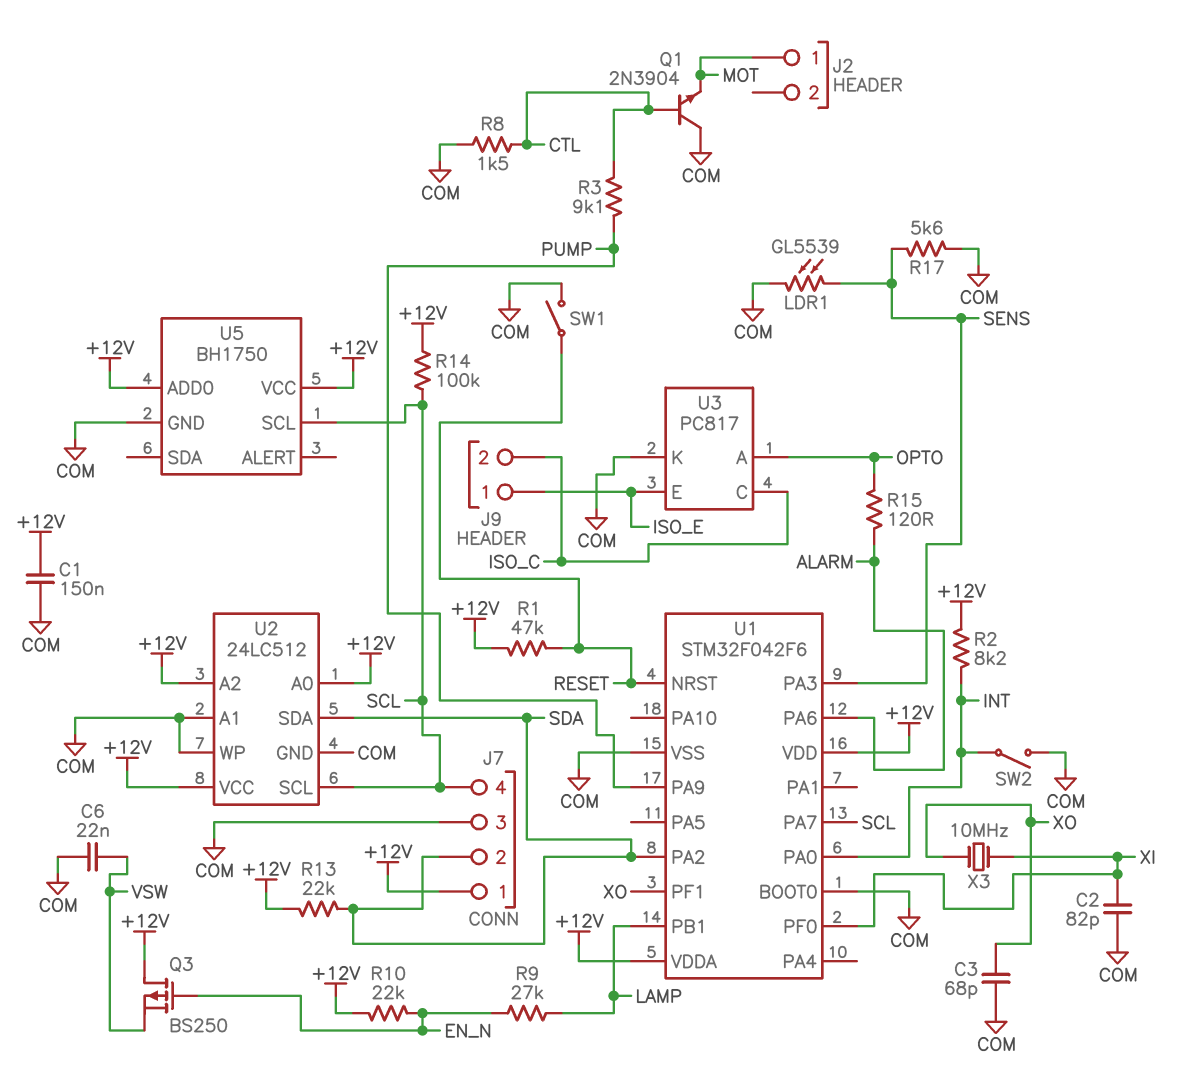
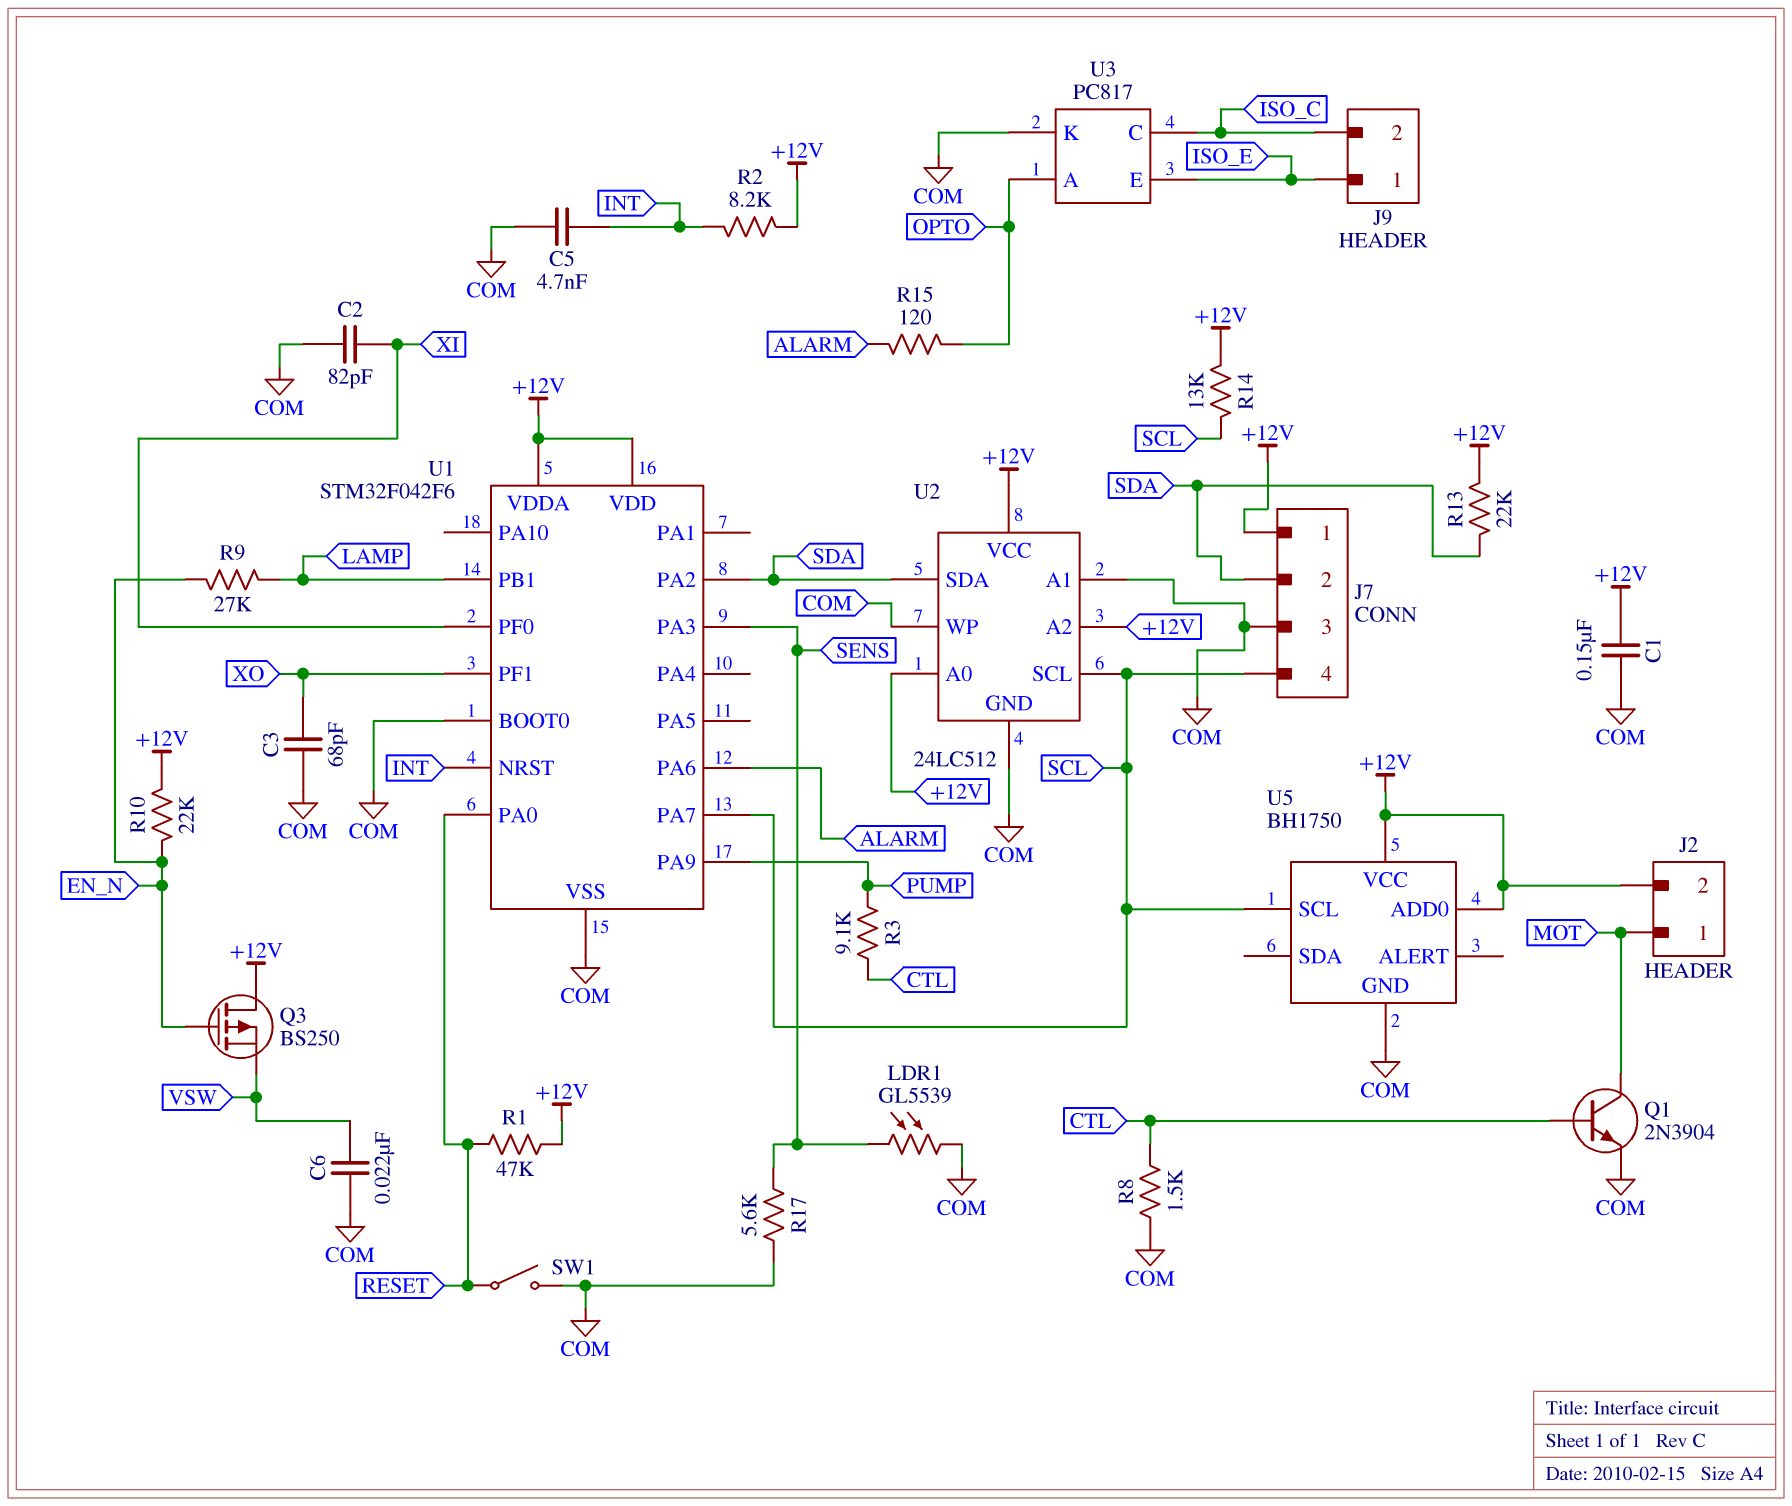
C5: none -> 4.7nF (COM, INT)
J2 pin 2: none -> +12V
Q1: NPN 2N3904 (B CTL, C COM, E MOT) -> NPN 2N3904 (B CTL, C MOT, E COM)
R14: 100k (+12V, SCL) -> 13k (+12V, SCL)
SW2: switch (COM, INT) -> none
U1 pin NRST: RESET -> INT
U1 pin PA0: INT -> RESET
X3: 10MHz (XI, XO) -> none

